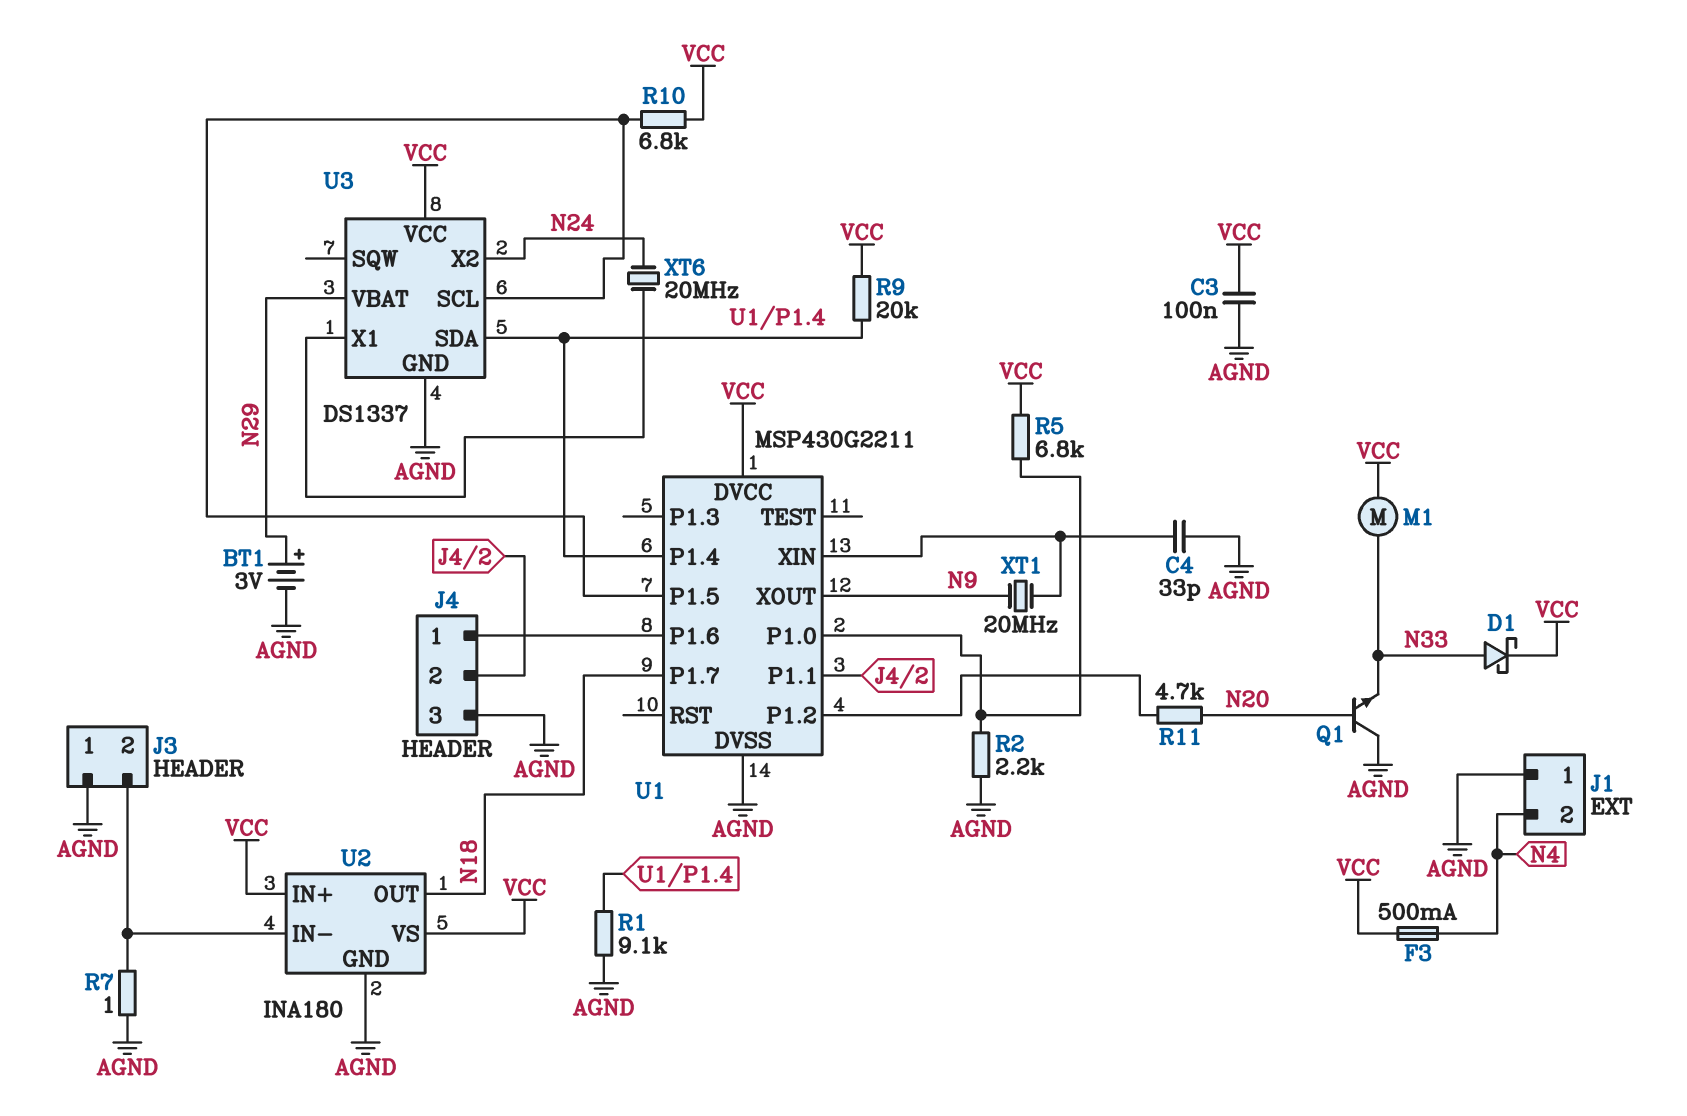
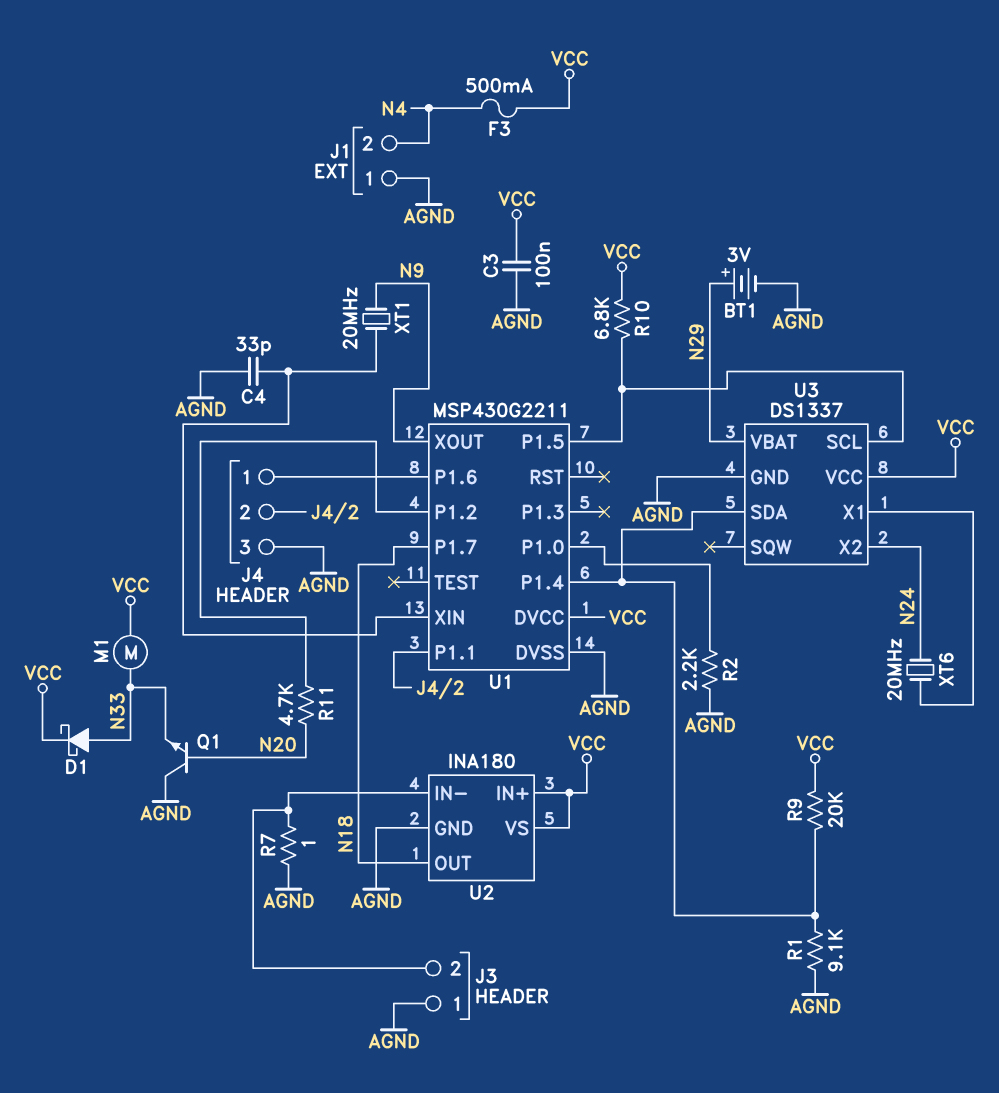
R5: 6.8k (U1/P1.0, VCC) -> none

